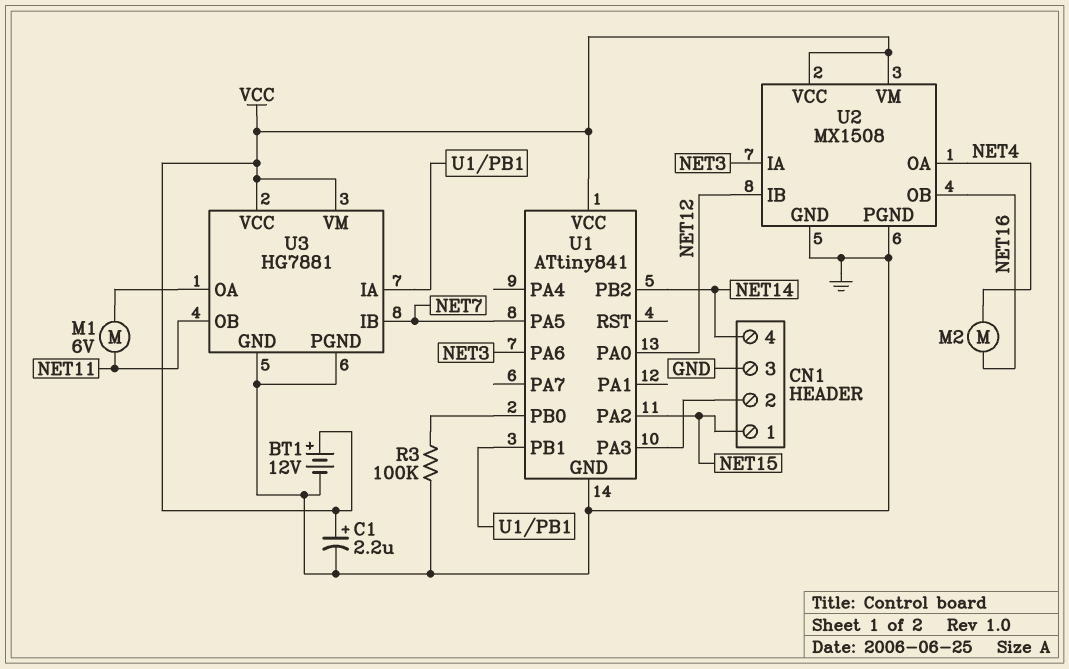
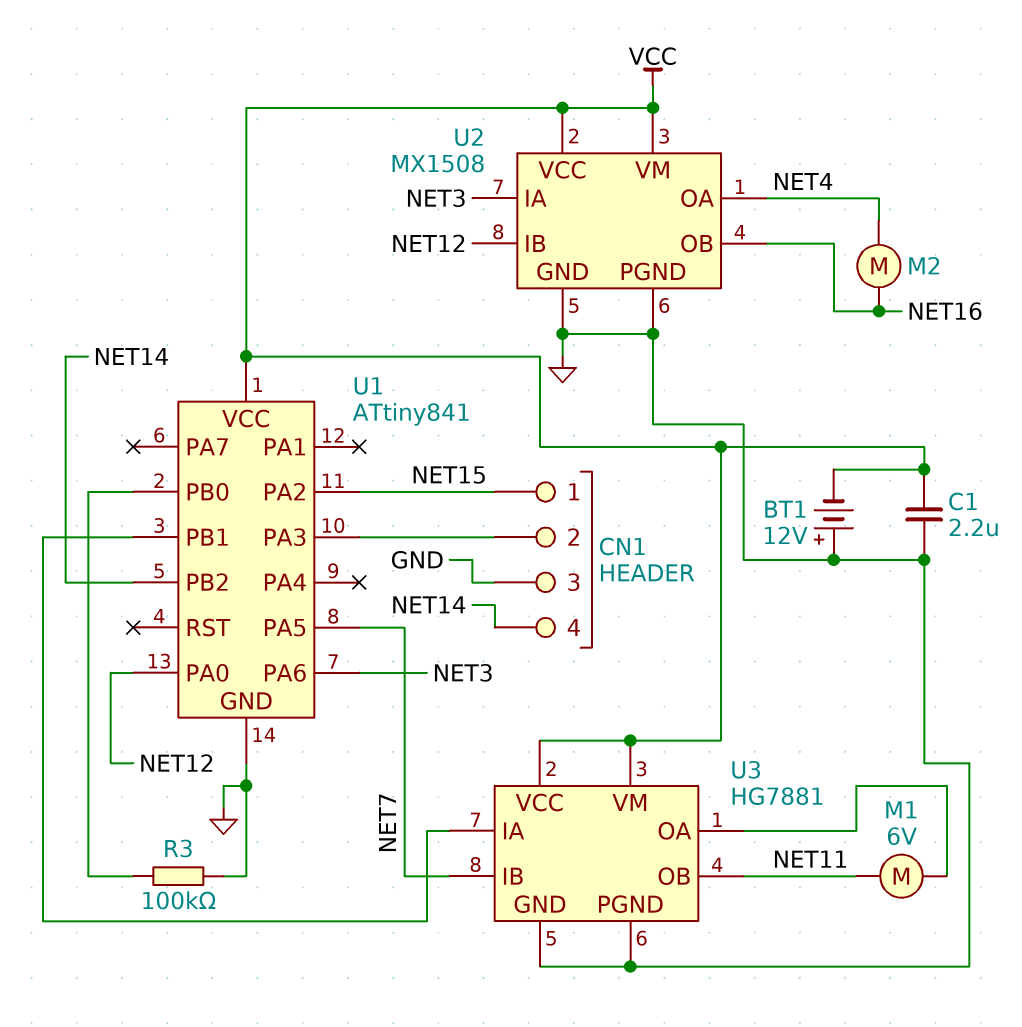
BT1: 12V (plus VCC, minus GND) -> 12V (plus GND, minus VCC)
C1: 2.2uF (plus VCC, minus GND) -> 2.2uF (GND, VCC)

